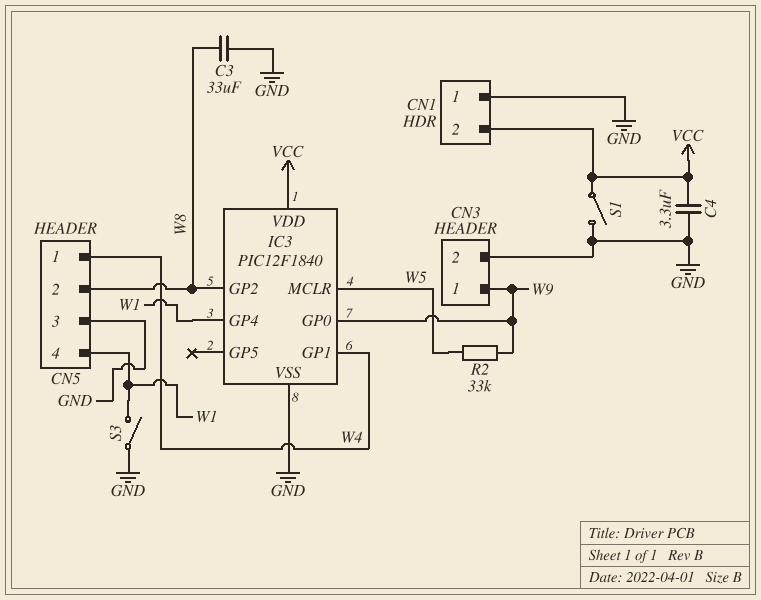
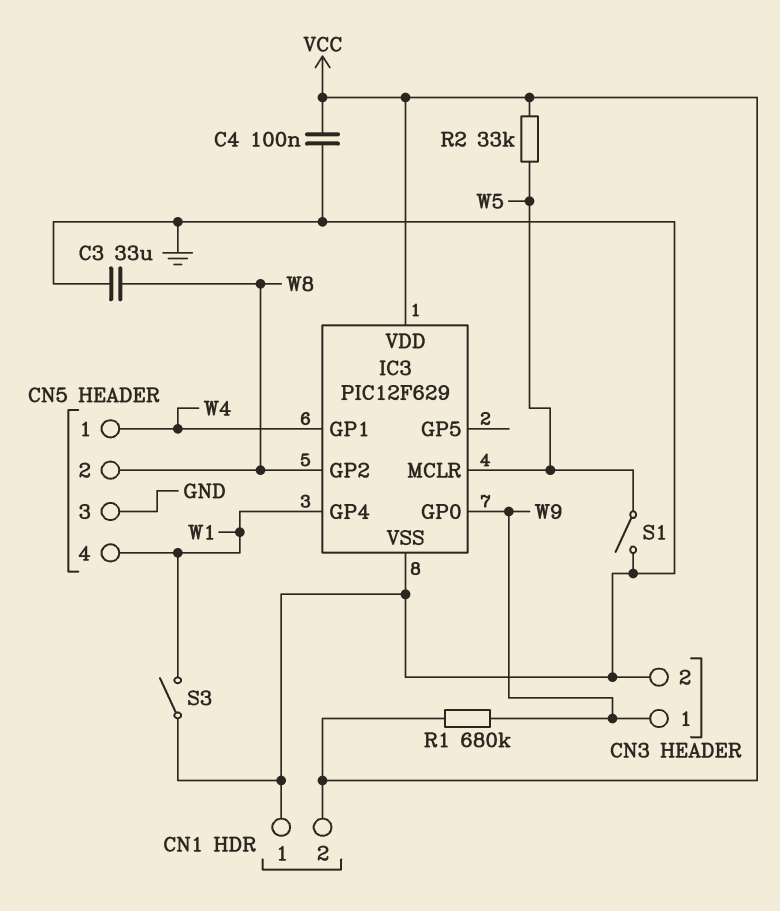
C4: 3.3uF (GND, VCC) -> 100nF (GND, VCC)
IC3: PIC12F1840 -> PIC12F629
R1: none -> 680k (VCC, W9)
R2: 33k (W5, W9) -> 33k (VCC, W5)
S1: switch (GND, VCC) -> switch (GND, W5)

